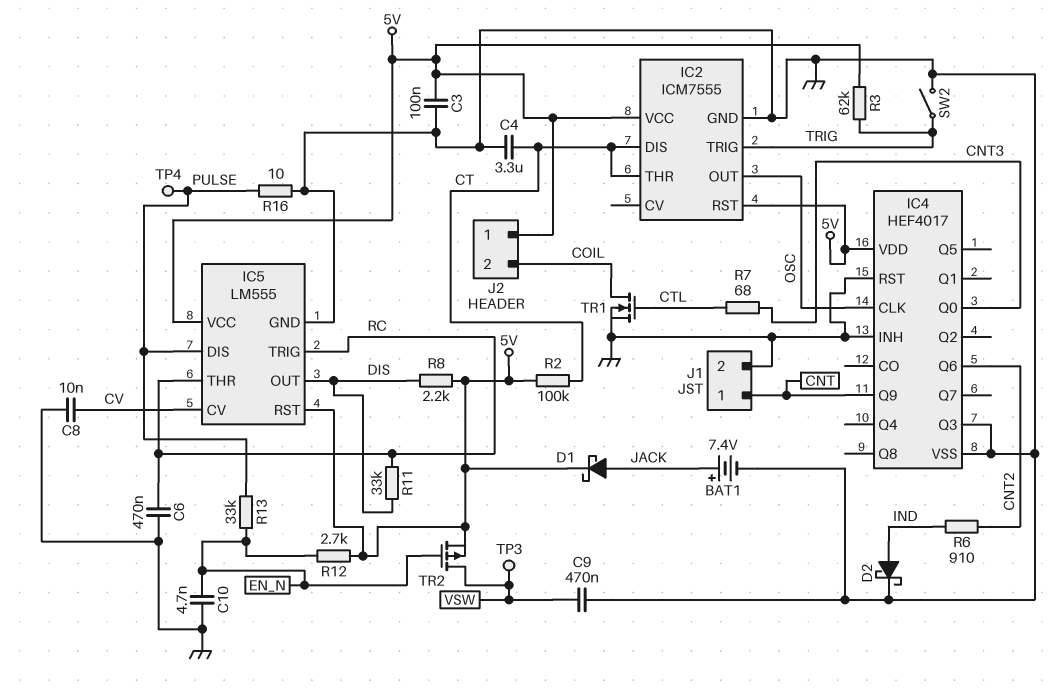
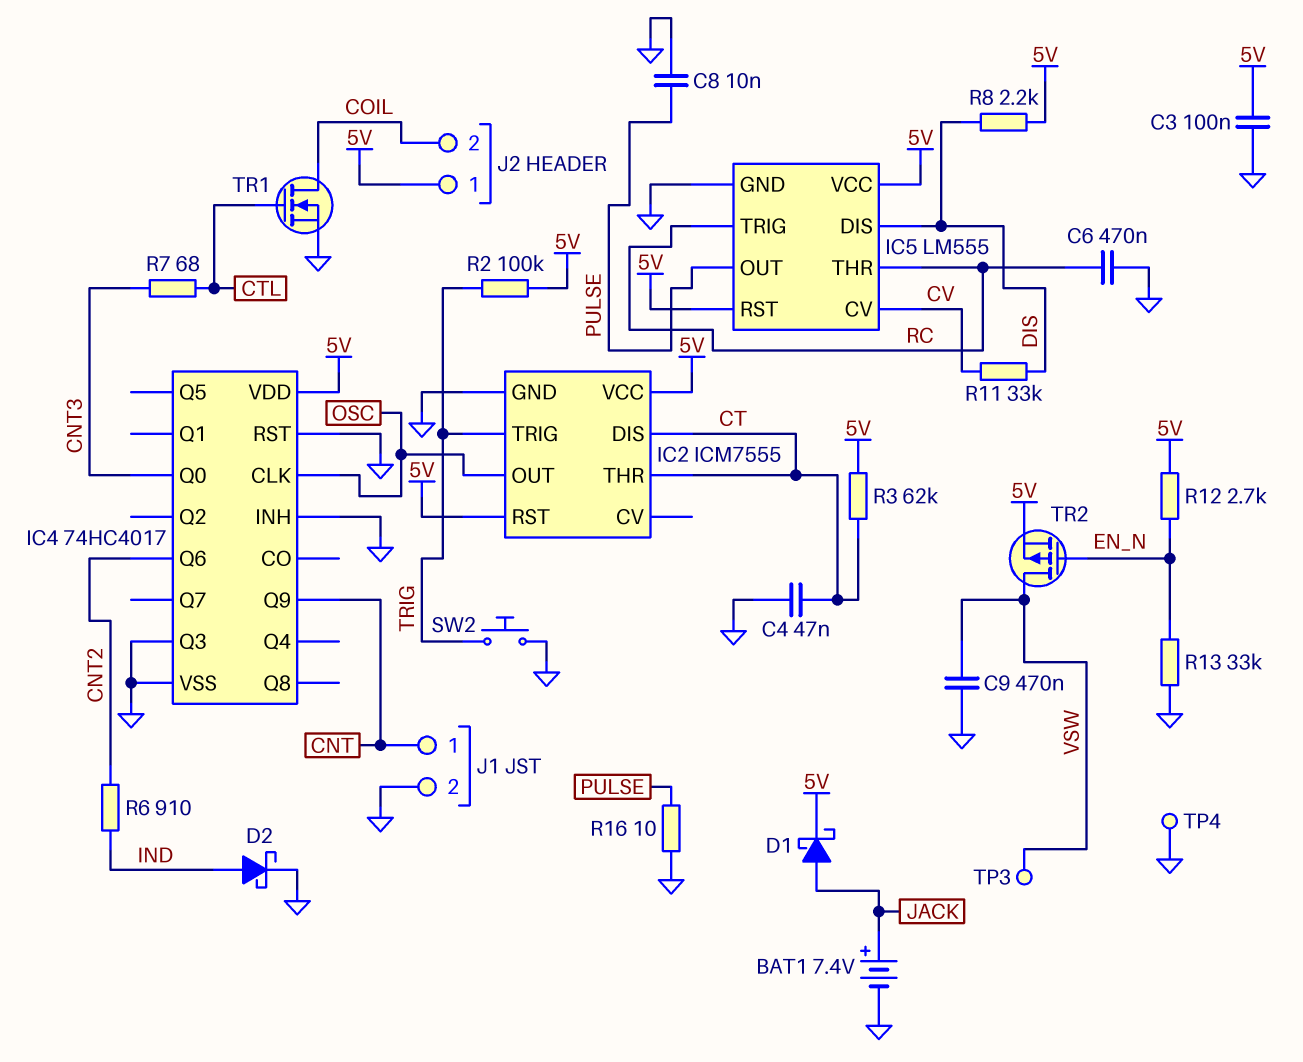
C4: 3.3uF (CT, GND) -> 47nF (CT, GND)
C8: 10nF (CV, GND) -> 10nF (GND, PULSE)
C10: 4.7nF (EN_N, GND) -> none
IC4: HEF4017 -> 74HC4017
IC5 pin DIS: PULSE -> DIS
IC5 pin OUT: DIS -> PULSE
R2: 100k (5V, CT) -> 100k (5V, TRIG)
R3: 62k (5V, TRIG) -> 62k (5V, CT)
R11: 33k (DIS, RC) -> 33k (CV, DIS)
R13: 33k (EN_N, PULSE) -> 33k (EN_N, GND)
SW2: switch (GND, TRIG) -> button (GND, TRIG)
TP4: test point (PULSE) -> test point (GND)

